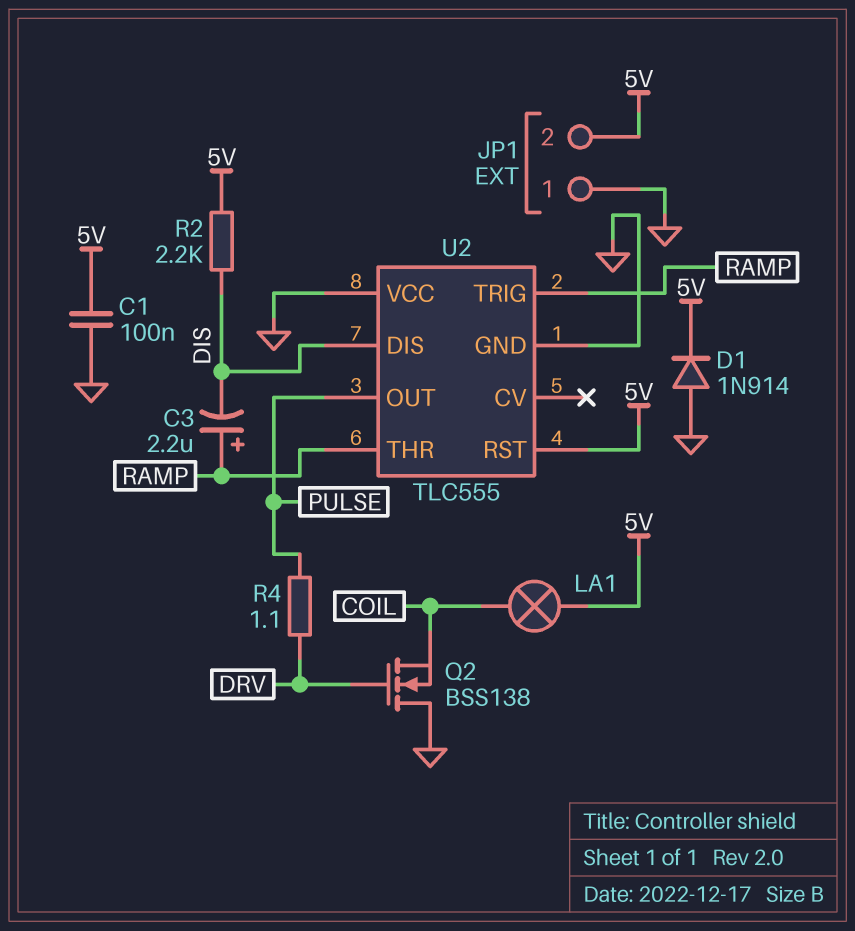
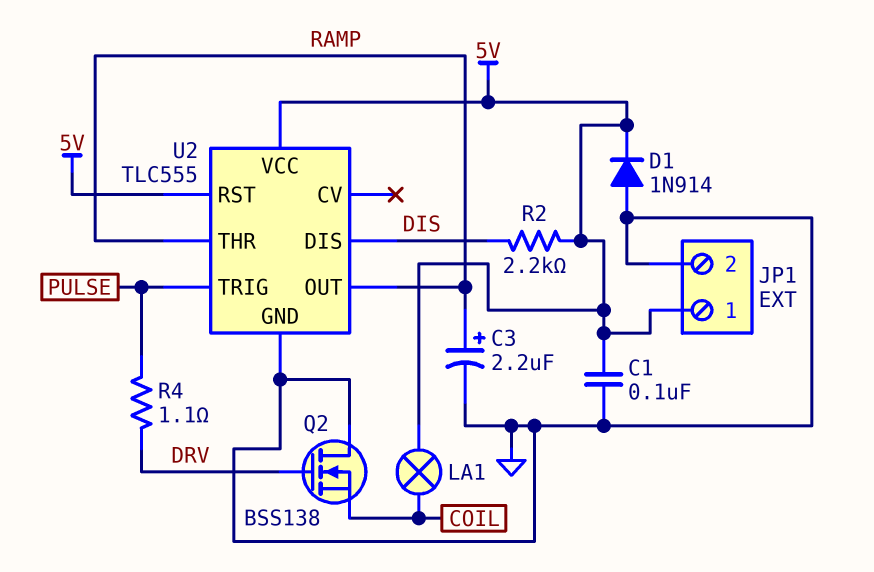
C3: 2.2uF (plus RAMP, minus DIS) -> 2.2uF (plus RAMP, minus GND)
JP1 pin 1: GND -> 5V
JP1 pin 2: 5V -> GND
U2 pin OUT: PULSE -> RAMP
U2 pin TRIG: RAMP -> PULSE
U2 pin VCC: GND -> 5V

